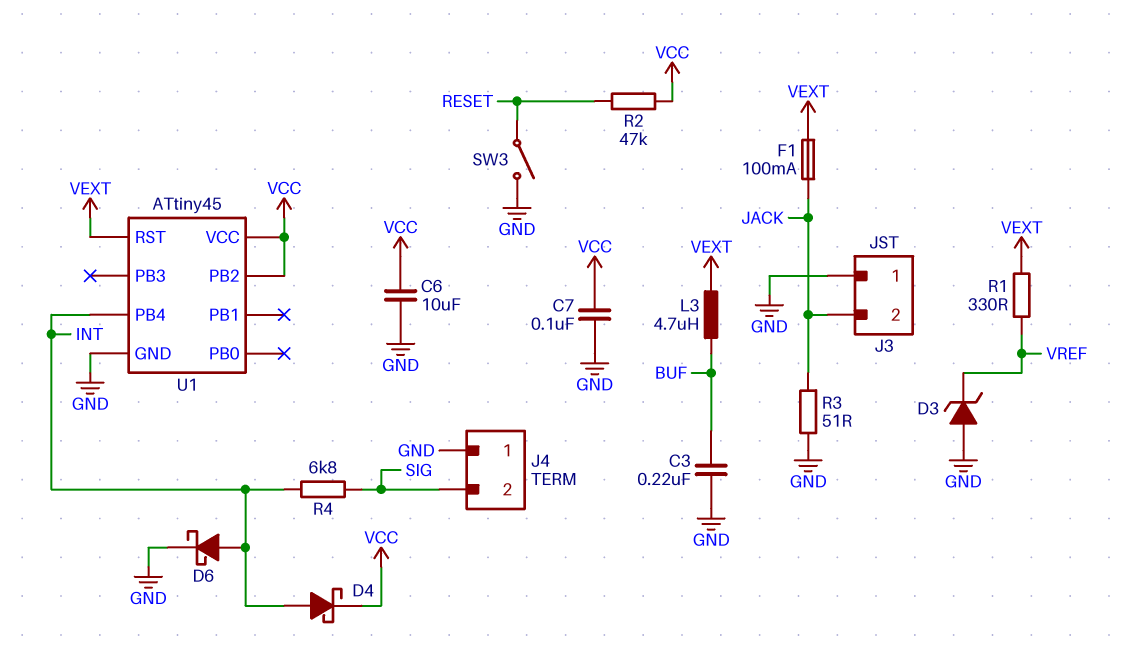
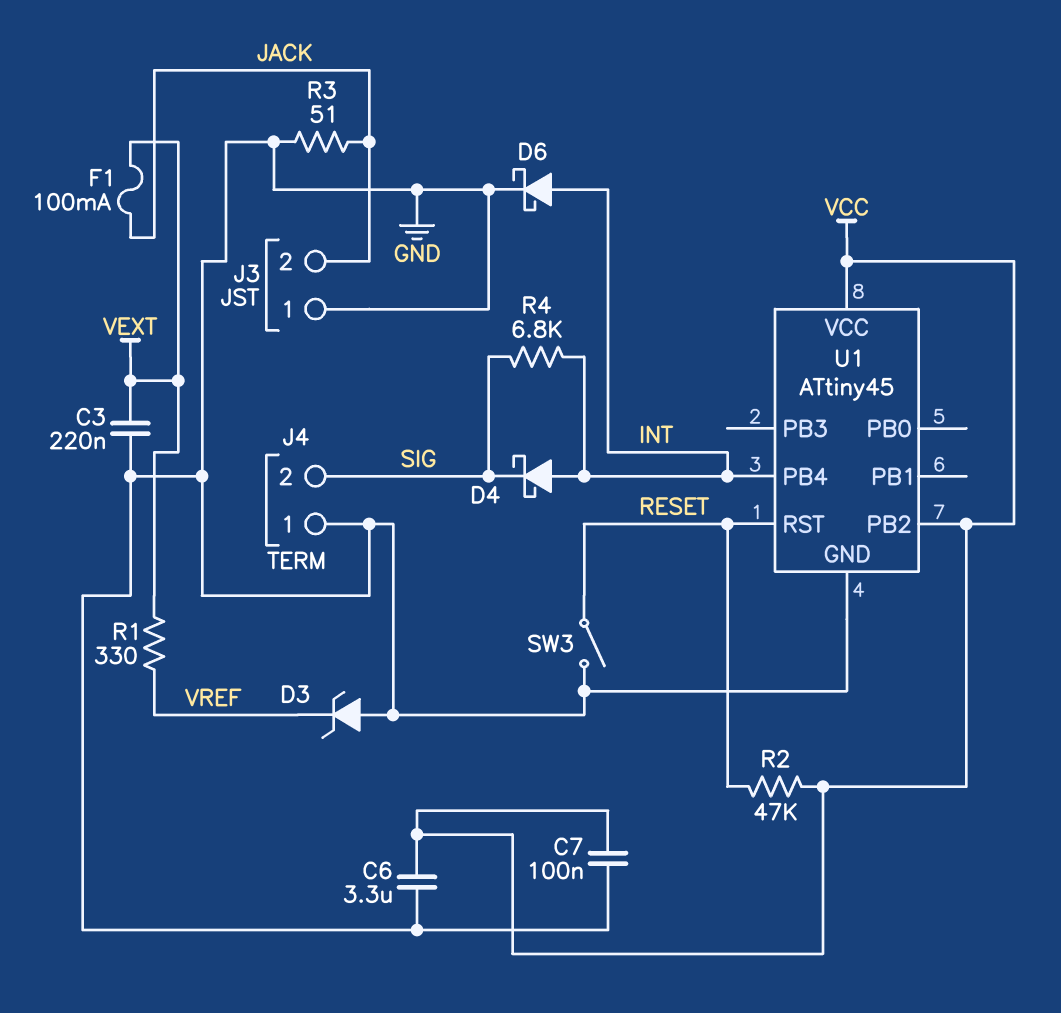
C3: 220nF (BUF, GND) -> 220nF (GND, VEXT)
C6: 10uF (GND, VCC) -> 3.3uF (GND, VCC)
D4: schottky (A INT, K VCC) -> schottky (A INT, K SIG)
L3: 4.7uH (BUF, VEXT) -> none
U1 pin RST: VEXT -> RESET

